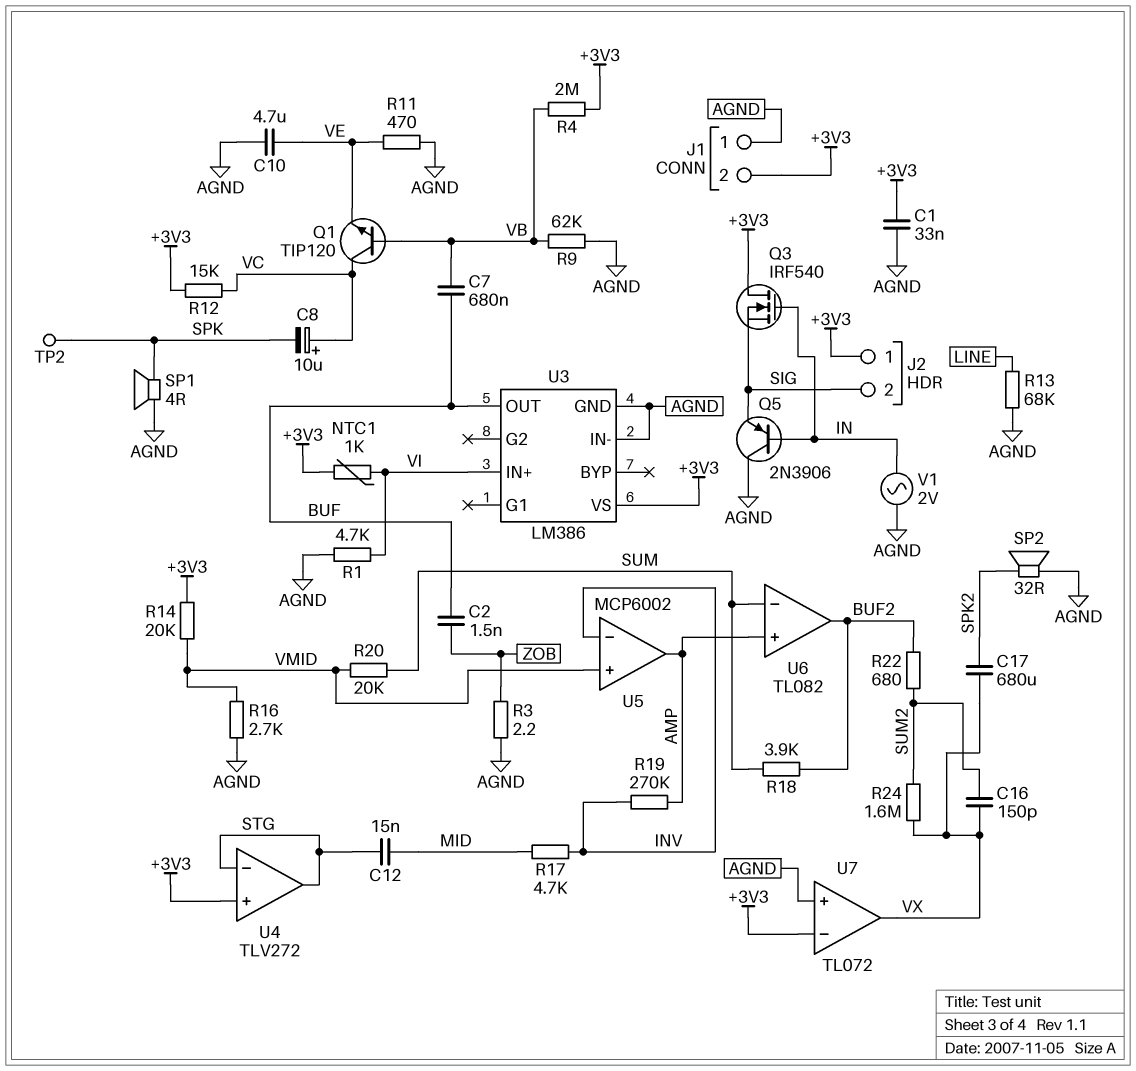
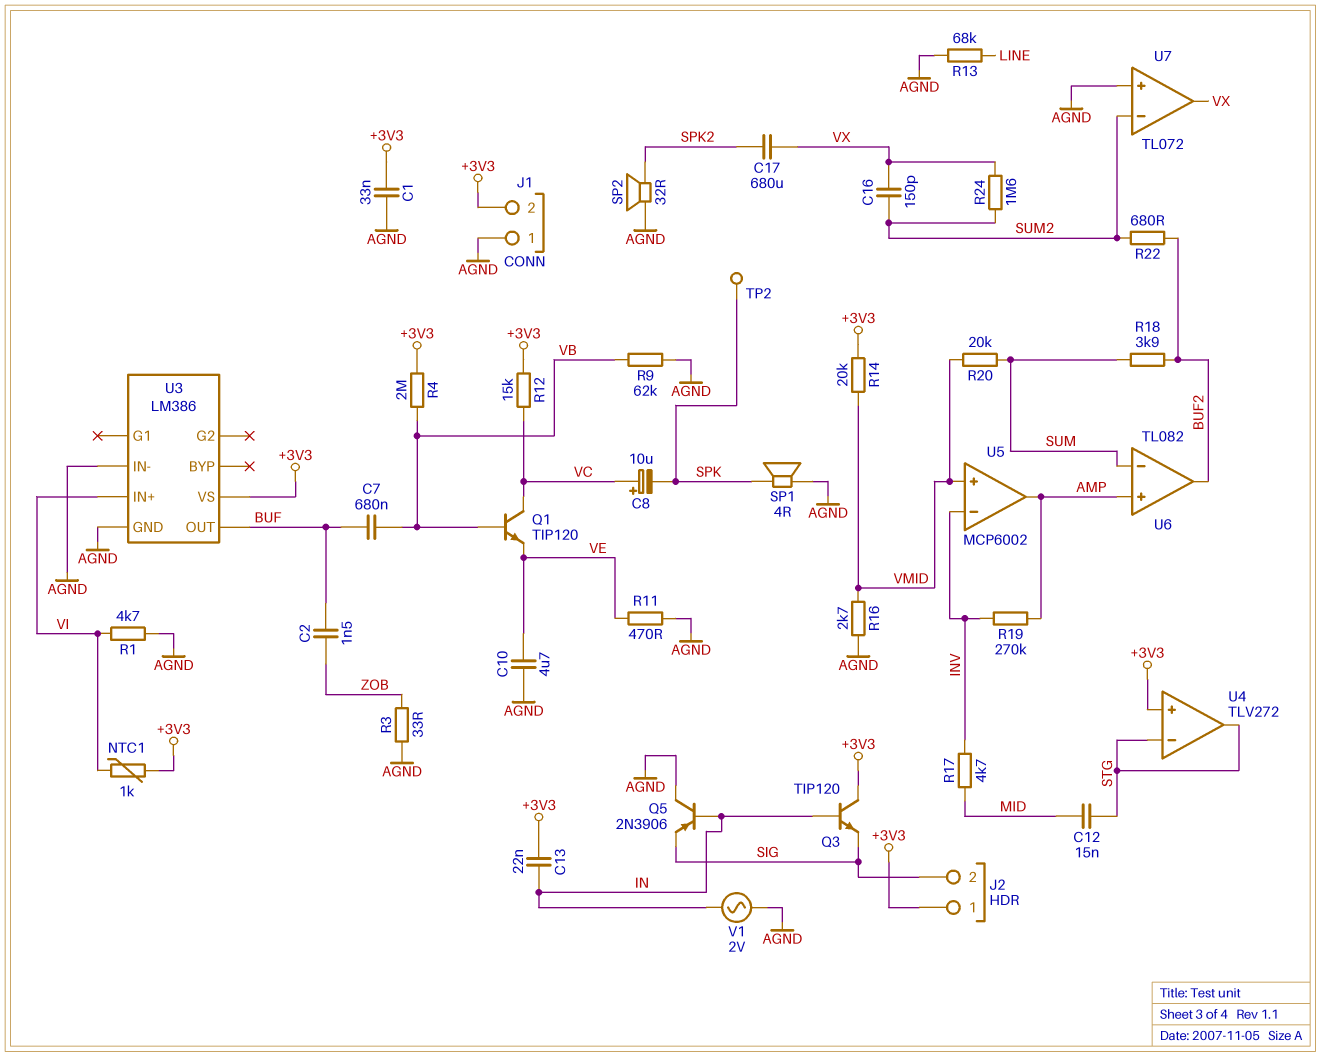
C13: none -> 22nF (+3V3, IN)
Q3: NMOS IRF540 (G IN, D +3V3, S SIG) -> NPN TIP120 (B IN, C +3V3, E SIG)
R3: 2.2 (AGND, ZOB) -> 33 (AGND, ZOB)
U7 pin in-: +3V3 -> SUM2

